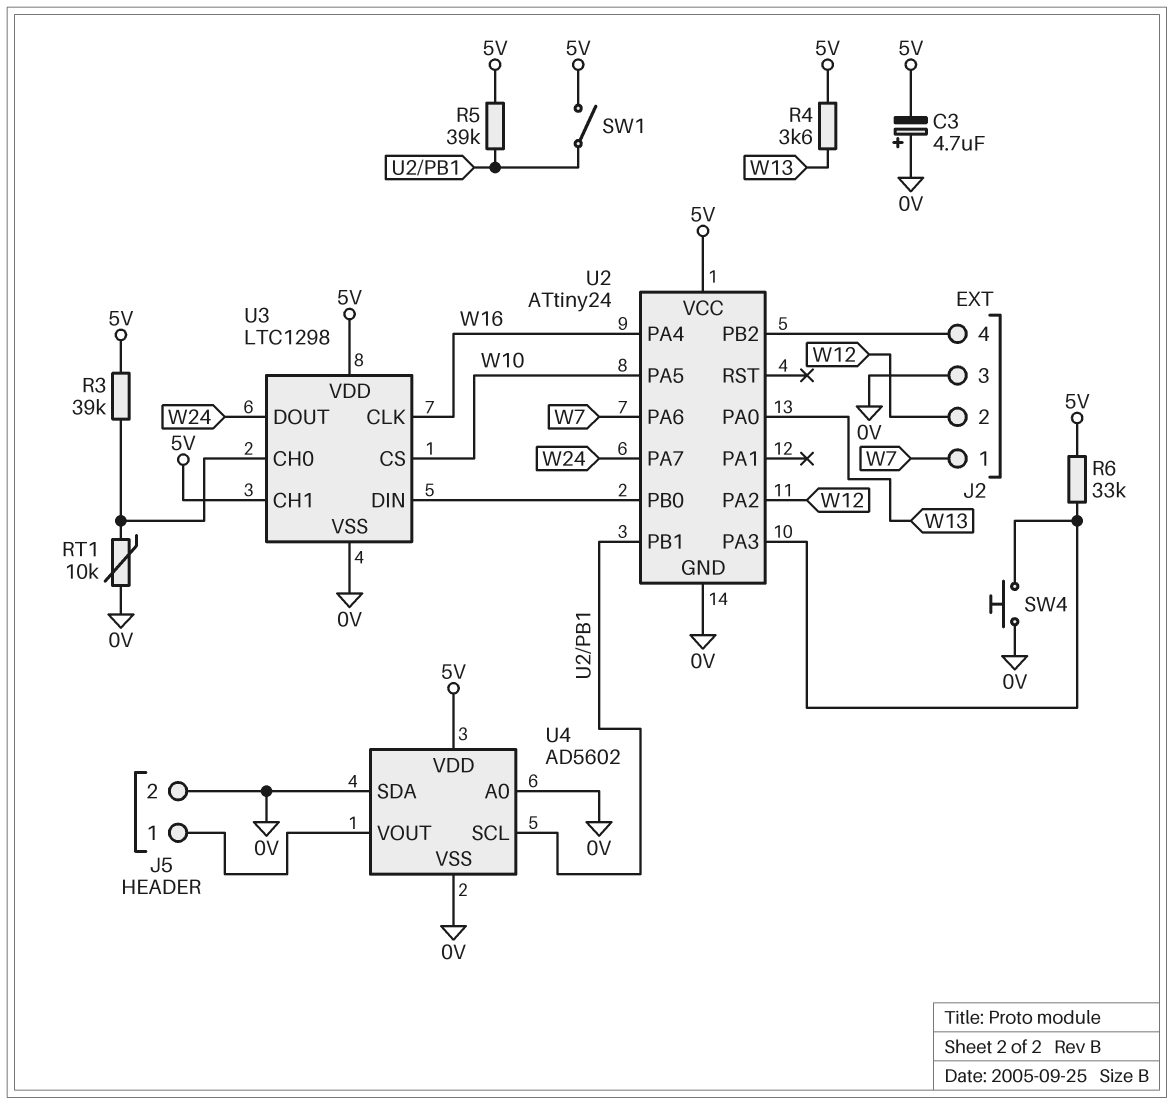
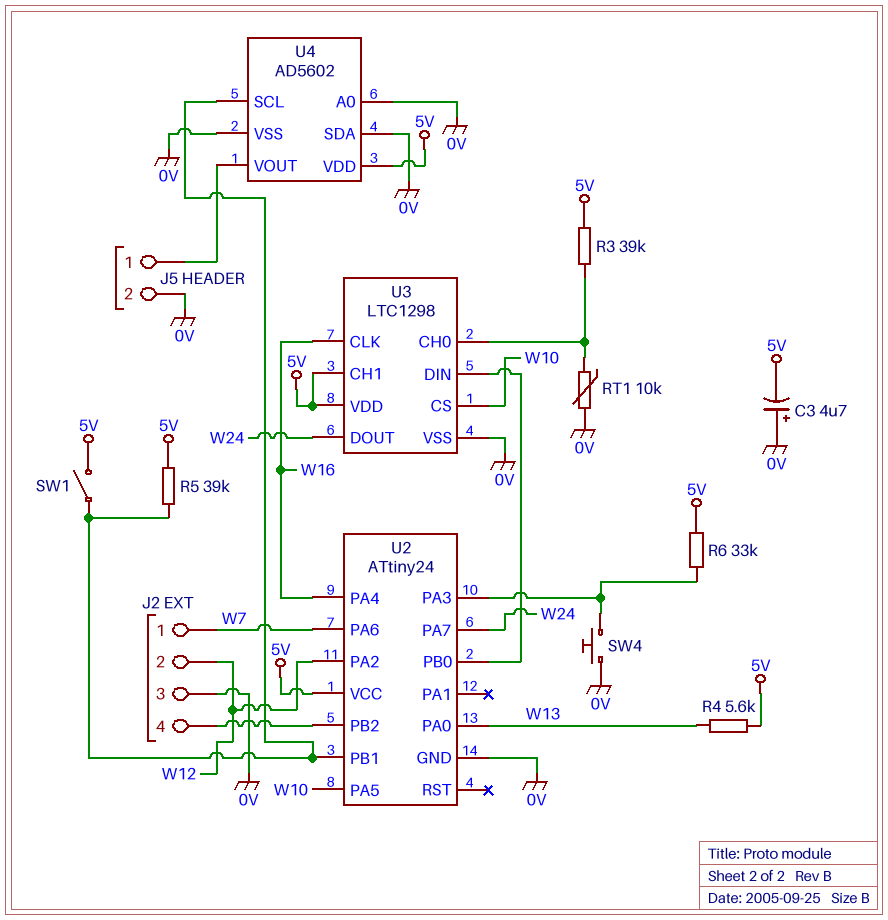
R4: 3.6k (5V, W13) -> 5.6k (5V, W13)

